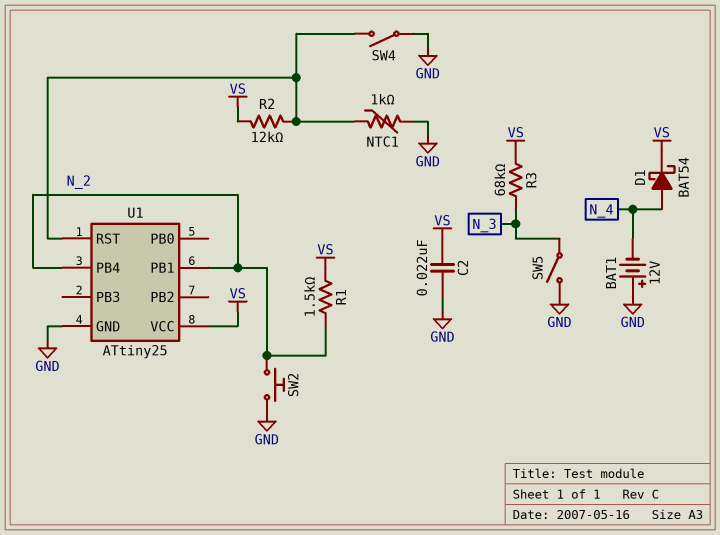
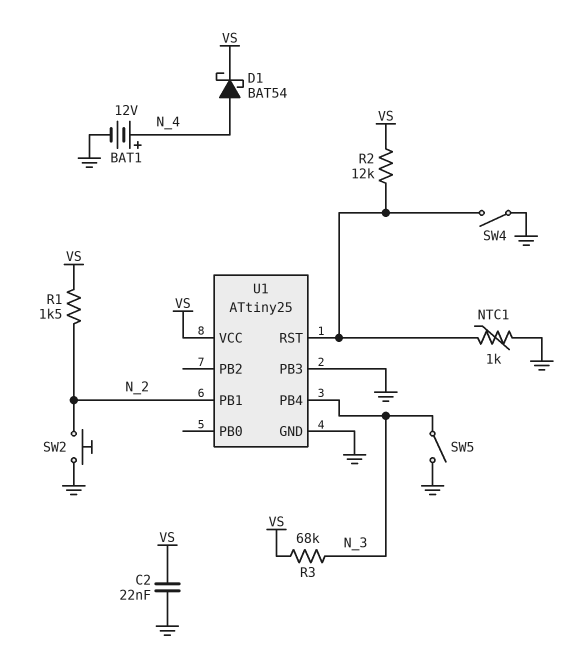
BAT1: 12V (plus GND, minus N_4) -> 12V (plus N_4, minus GND)
U1 pin PB3: none -> GND
U1 pin PB4: N_2 -> N_3

